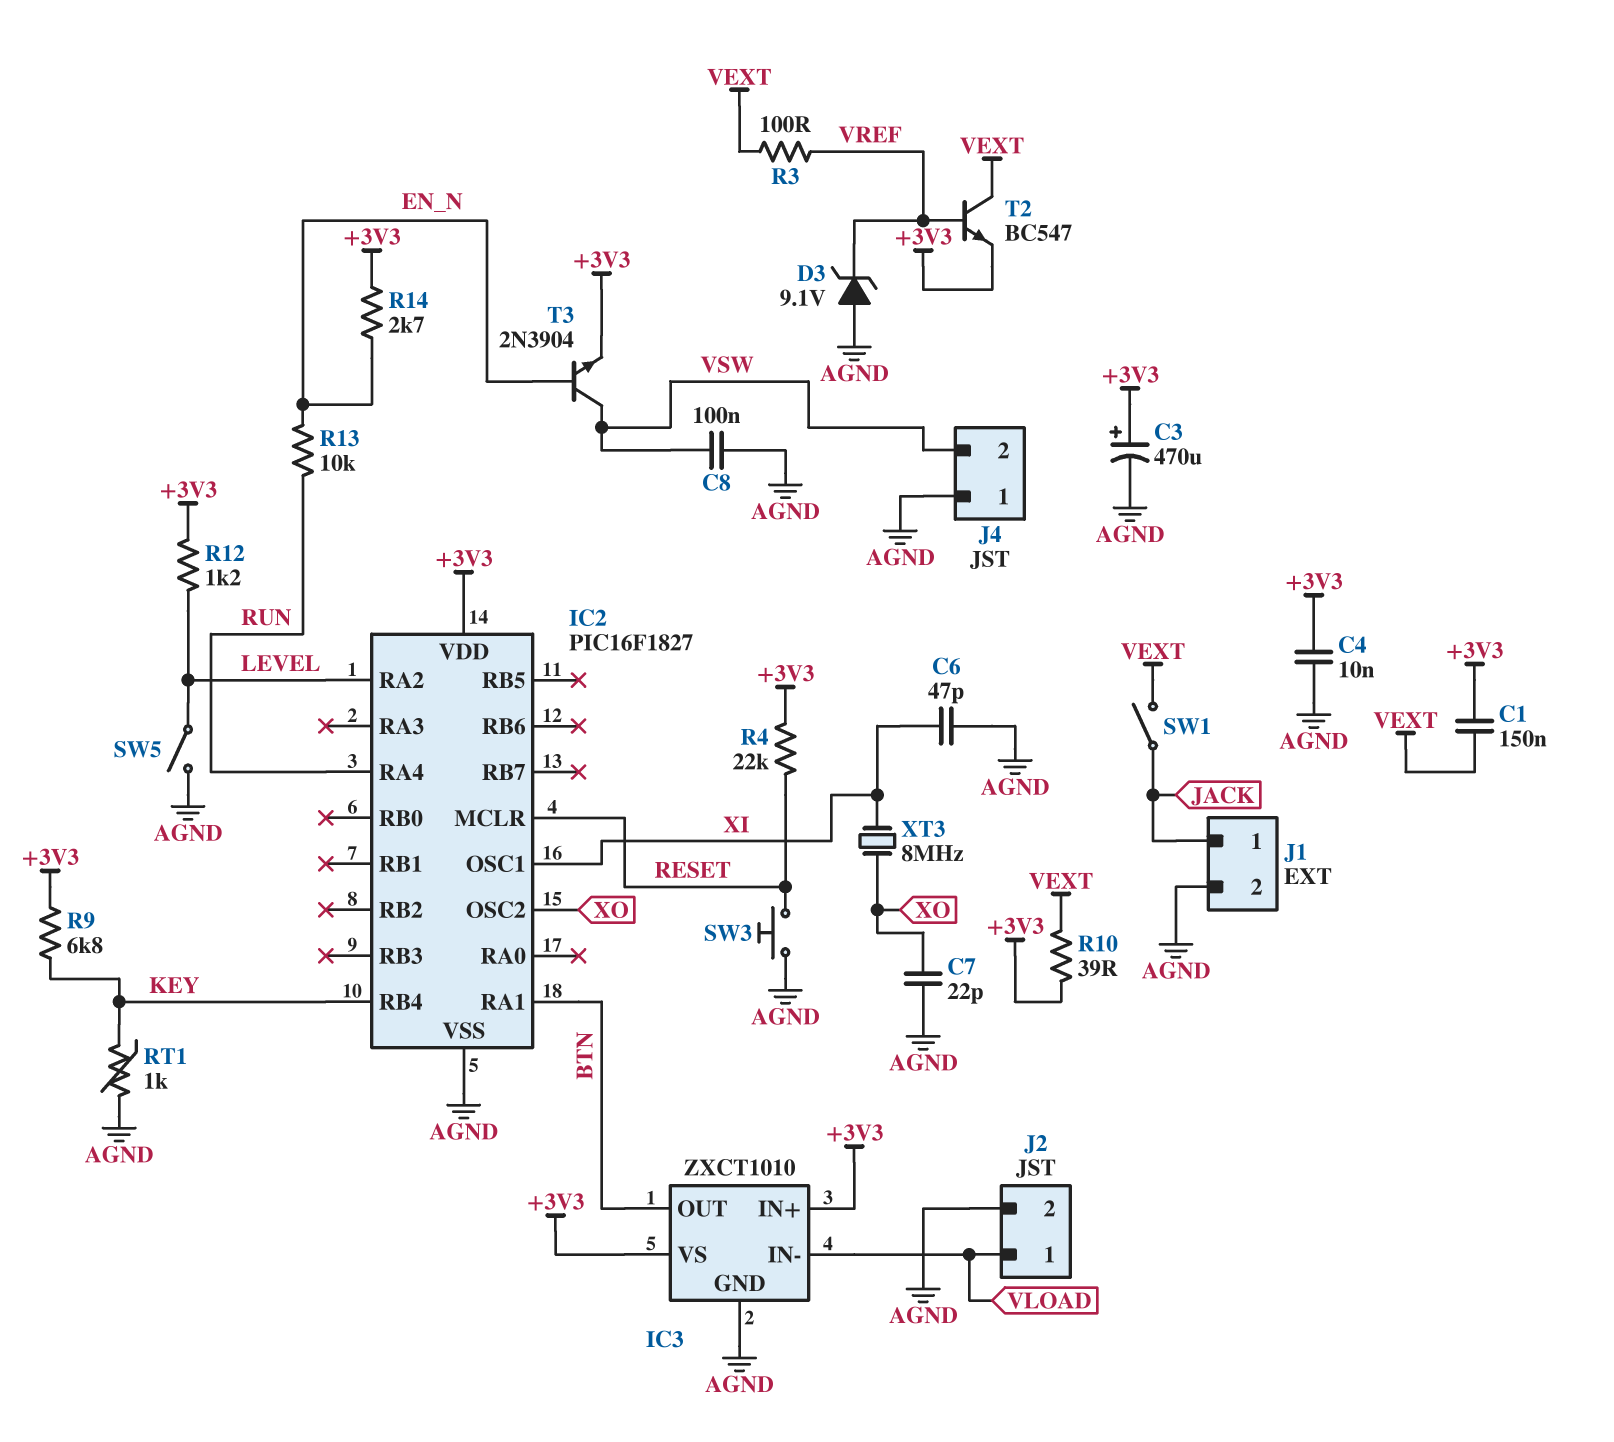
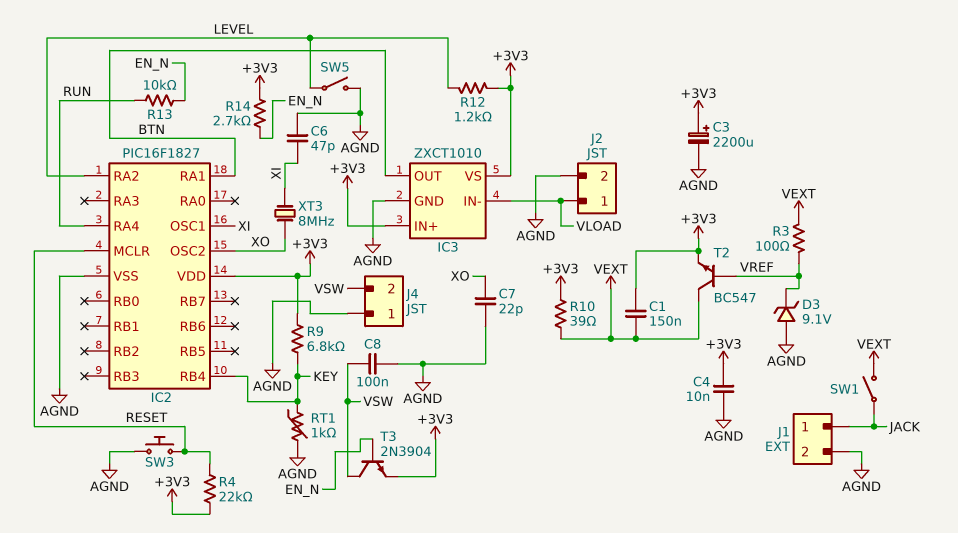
C3: 470uF (plus +3V3, minus AGND) -> 2200uF (plus +3V3, minus AGND)

